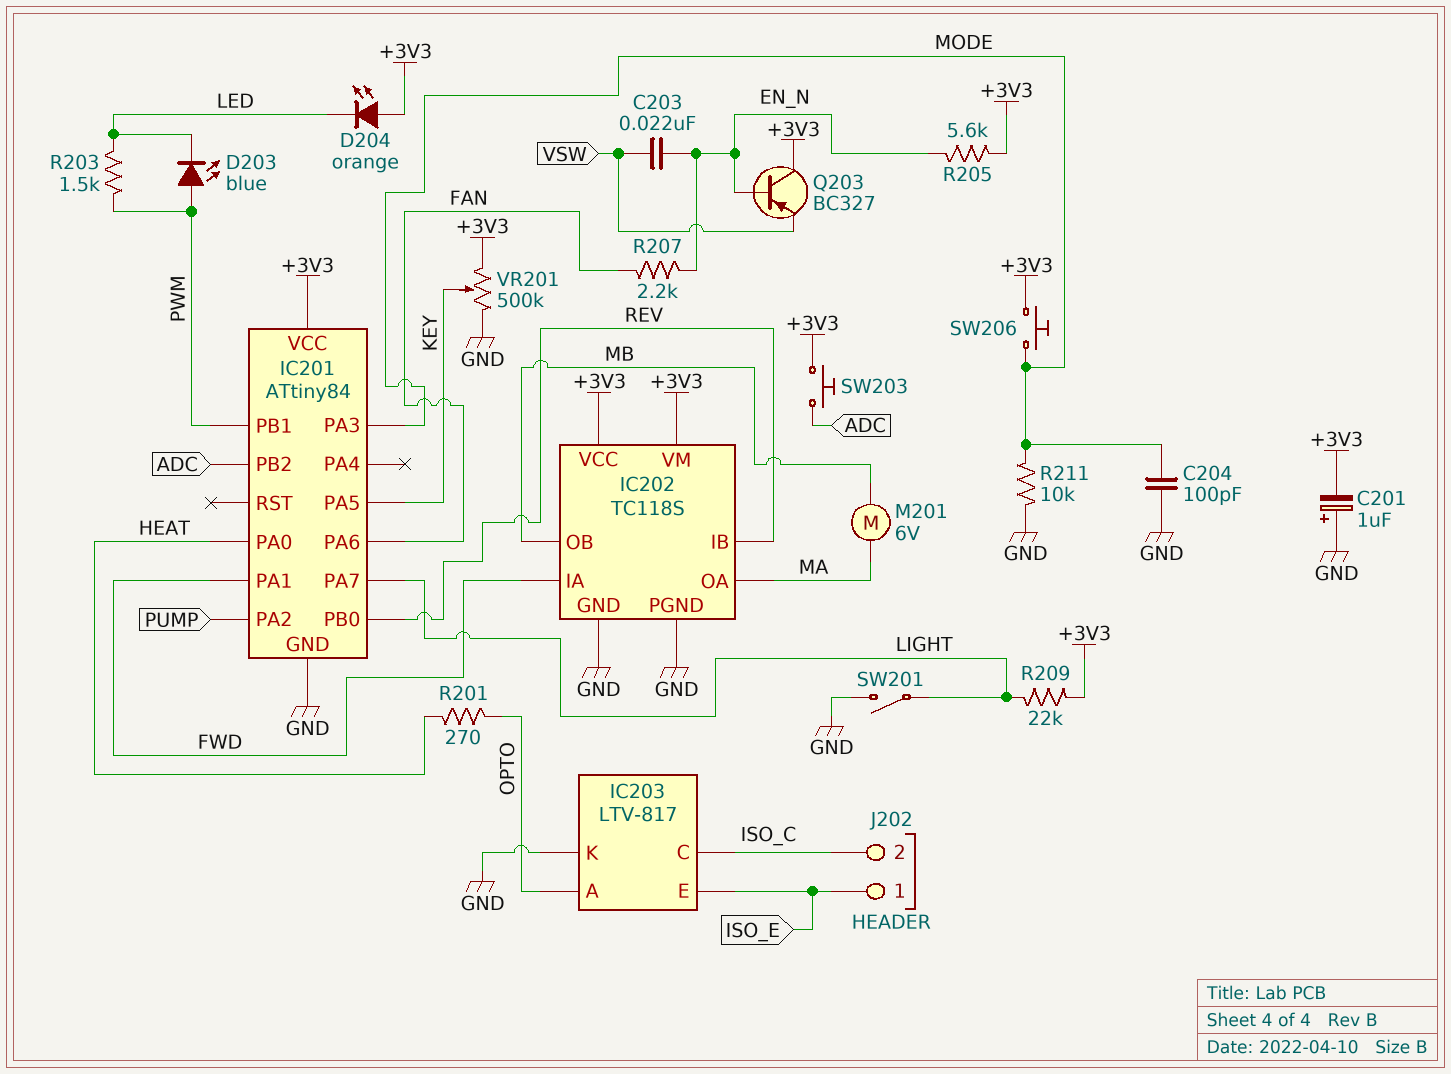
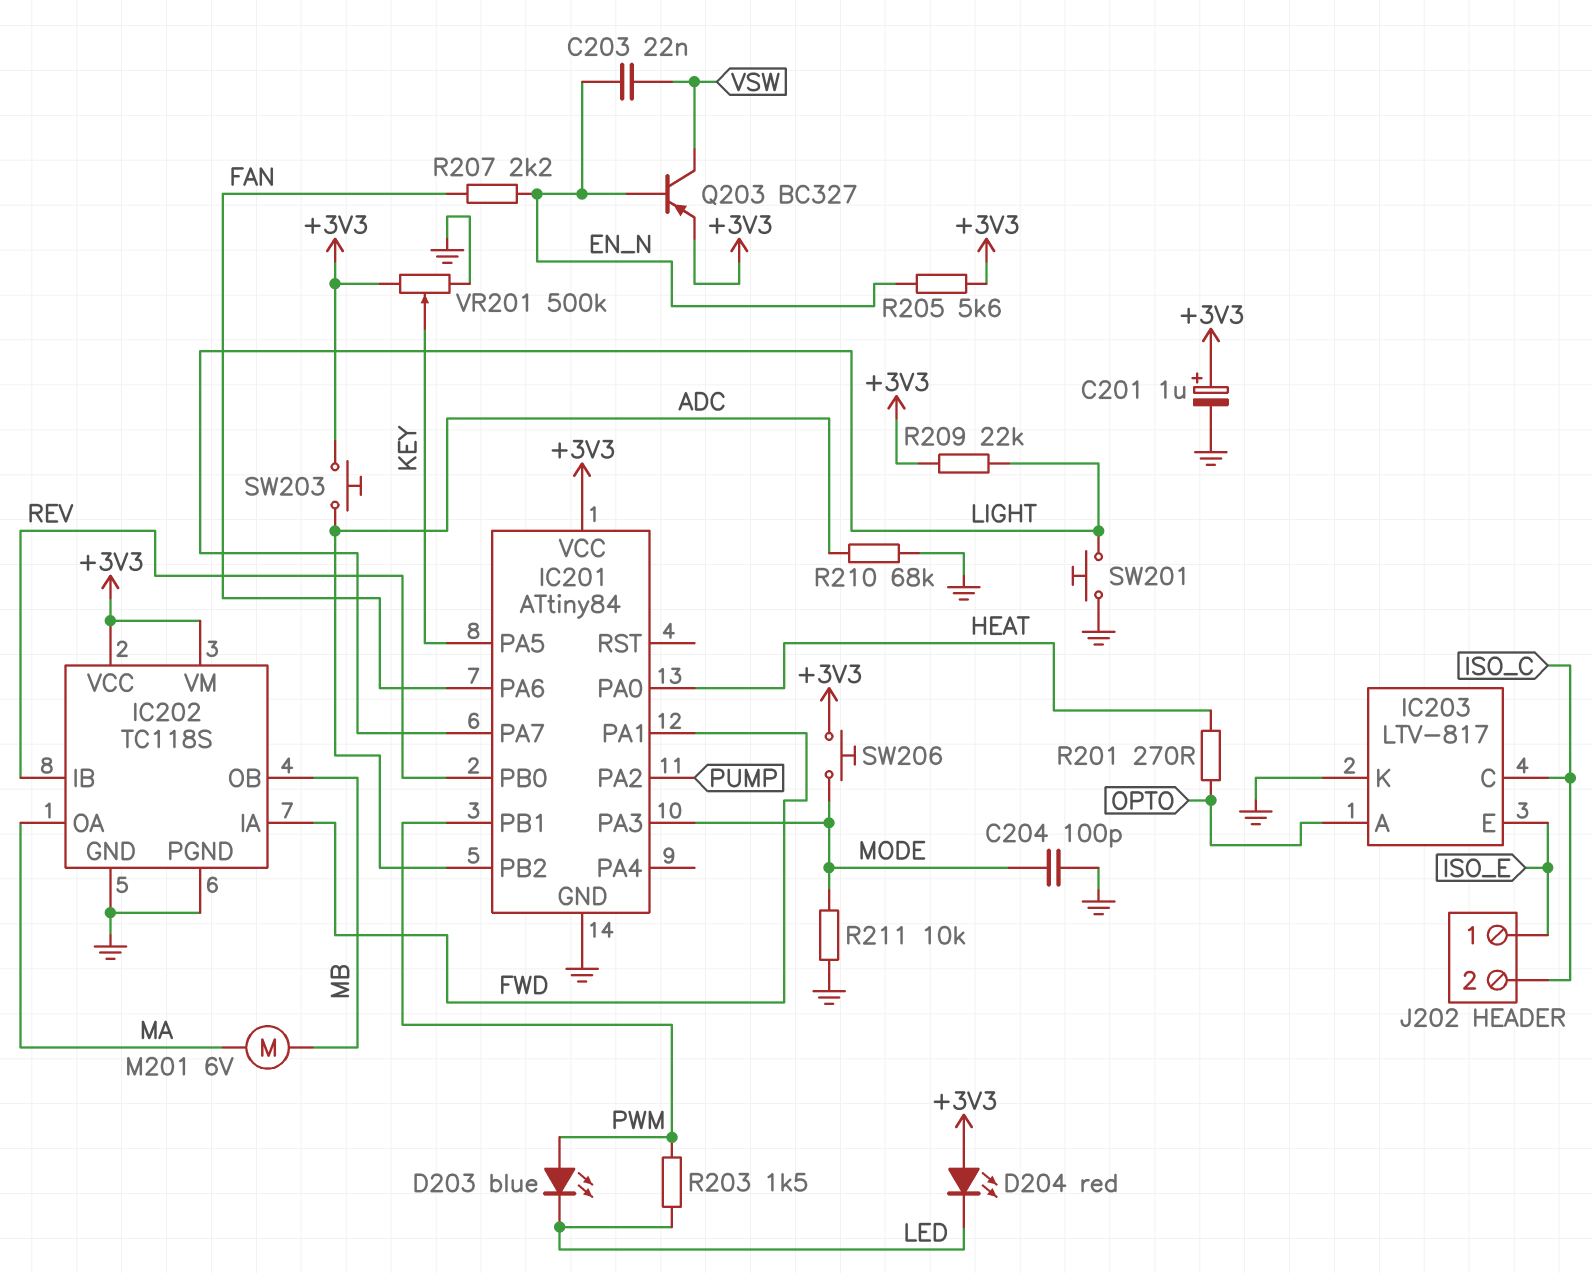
C201: 1uF (plus GND, minus +3V3) -> 1uF (plus +3V3, minus GND)
D204: LED orange (A +3V3, K LED) -> LED red (A +3V3, K LED)
Q203: PNP BC327 (B EN_N, C +3V3, E VSW) -> PNP BC327 (B EN_N, C VSW, E +3V3)
R210: none -> 68k (ADC, GND)
SW201: switch (GND, LIGHT) -> button (GND, LIGHT)

